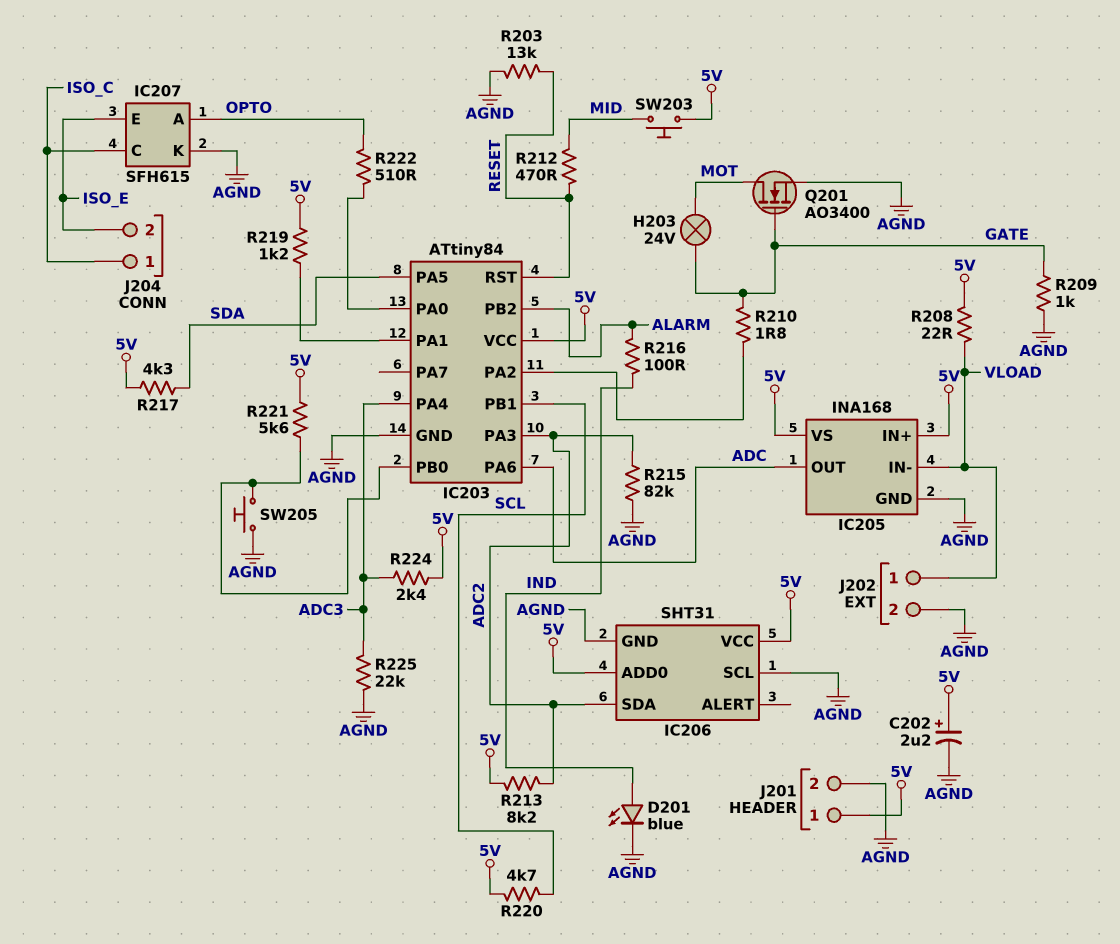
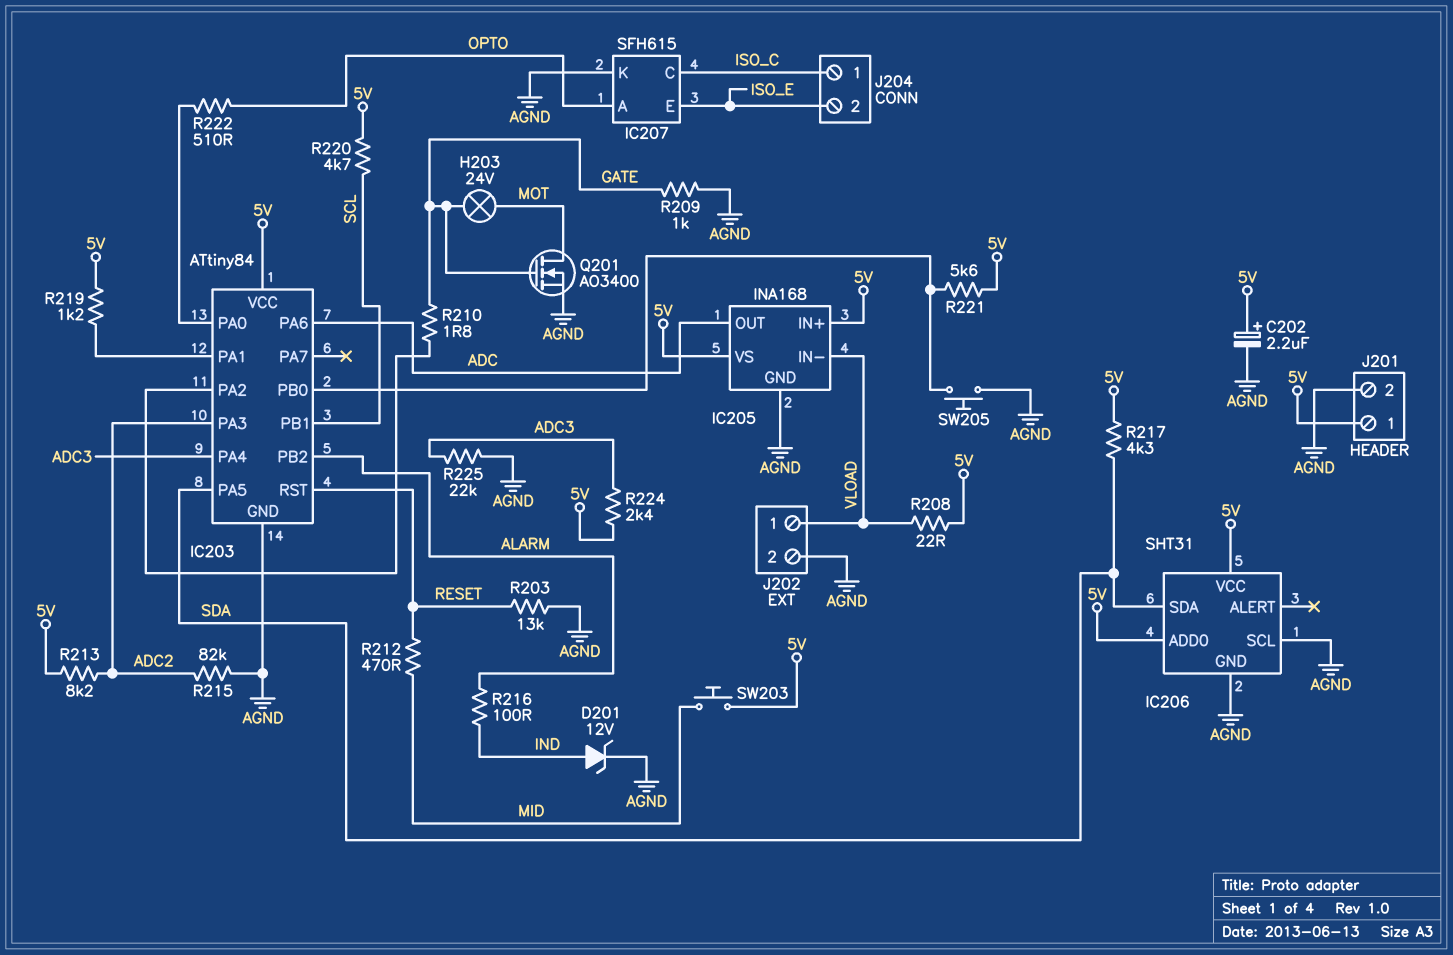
D201: LED blue (A IND, K AGND) -> zener 12V (A IND, K AGND)
IC206 pin SDA: ADC2 -> SDA

